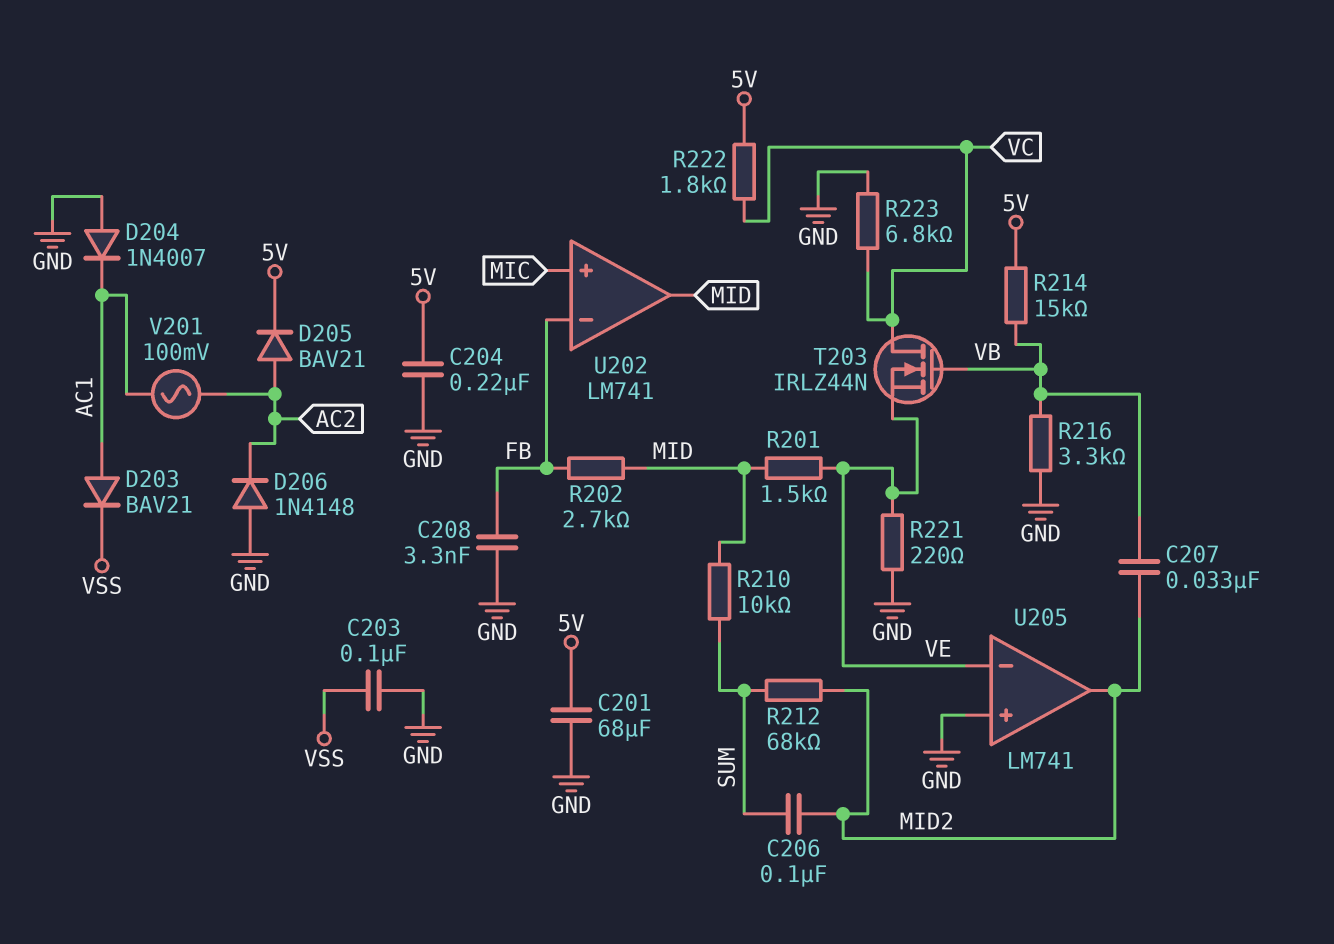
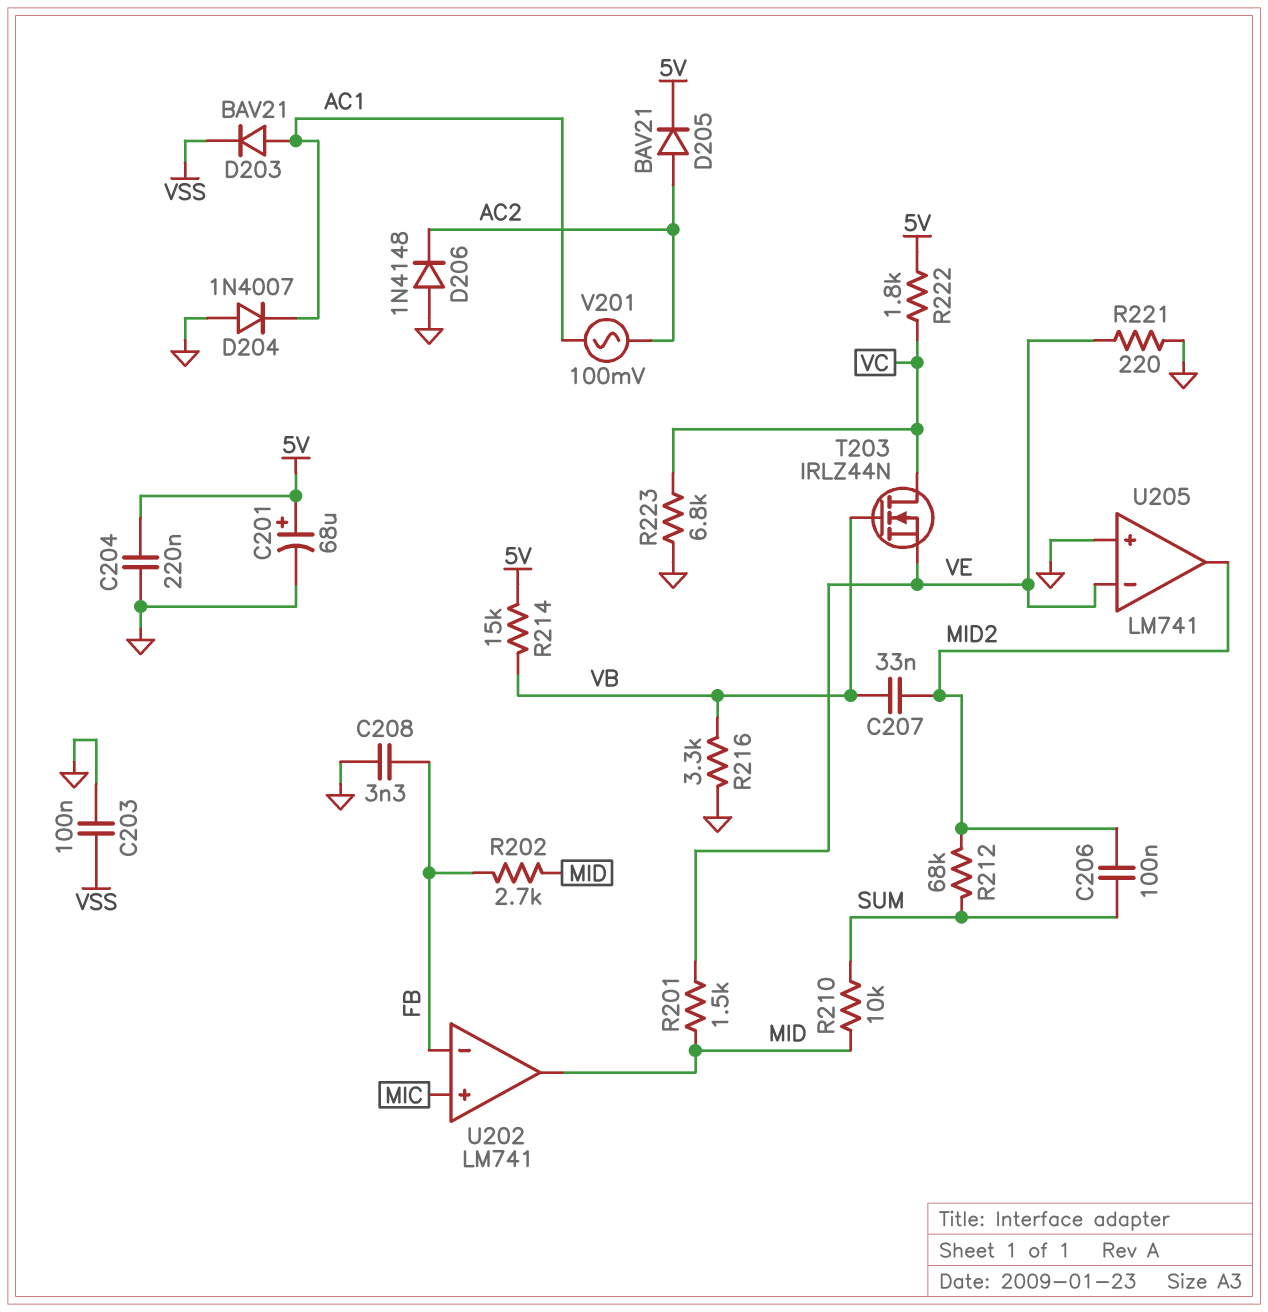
C201: 68uF (5V, GND) -> 68uF (plus 5V, minus GND)

